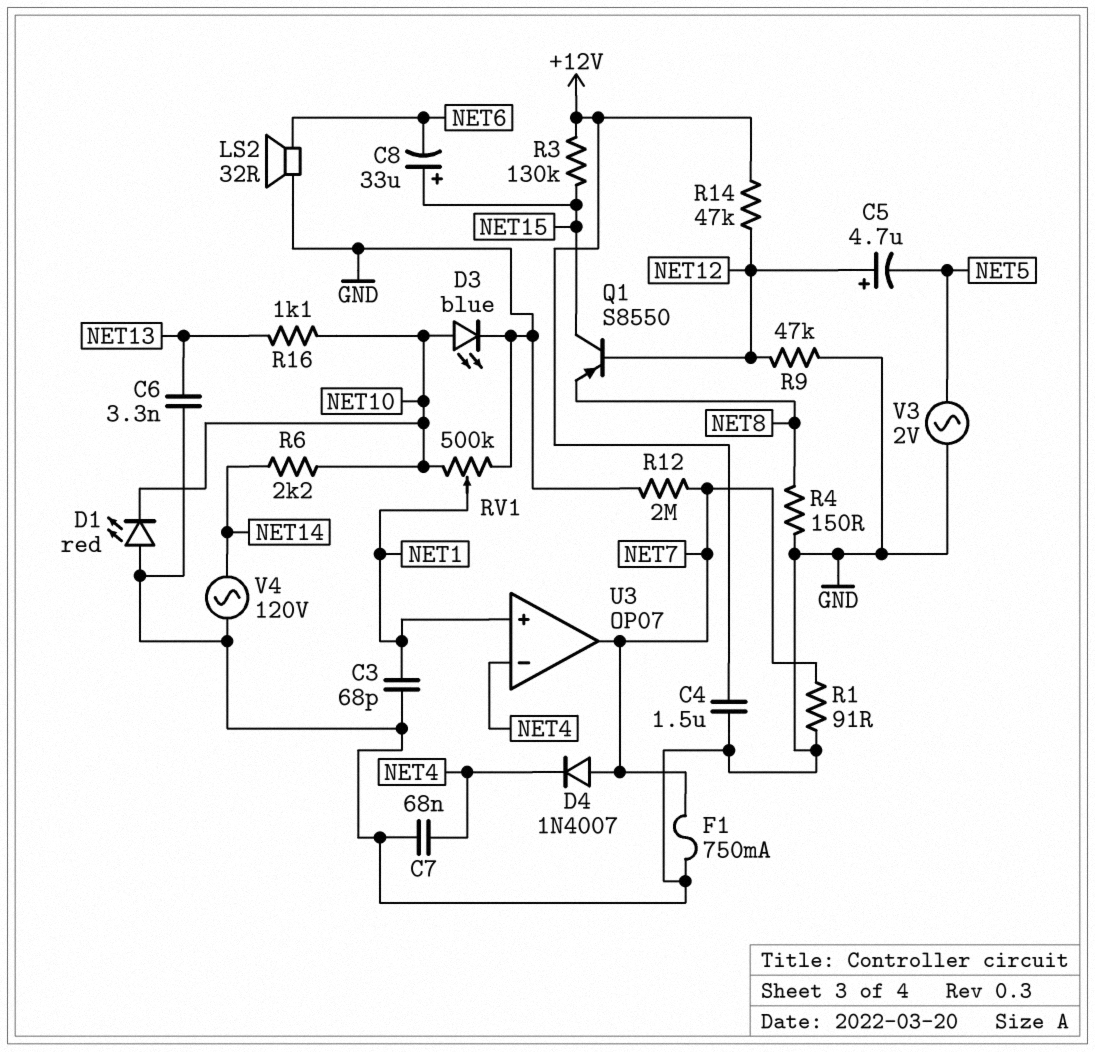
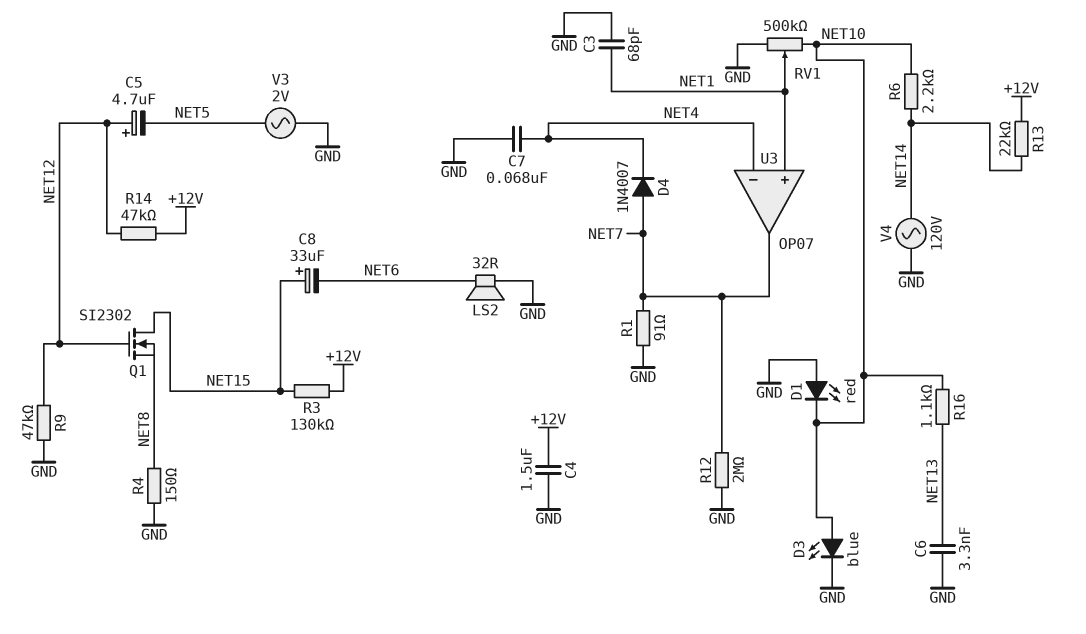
F1: 750mA (GND, NET7) -> none
Q1: PNP S8550 (B NET12, C NET15, E NET8) -> NMOS SI2302 (G NET12, D NET15, S NET8)
R13: none -> 22k (+12V, NET14)

